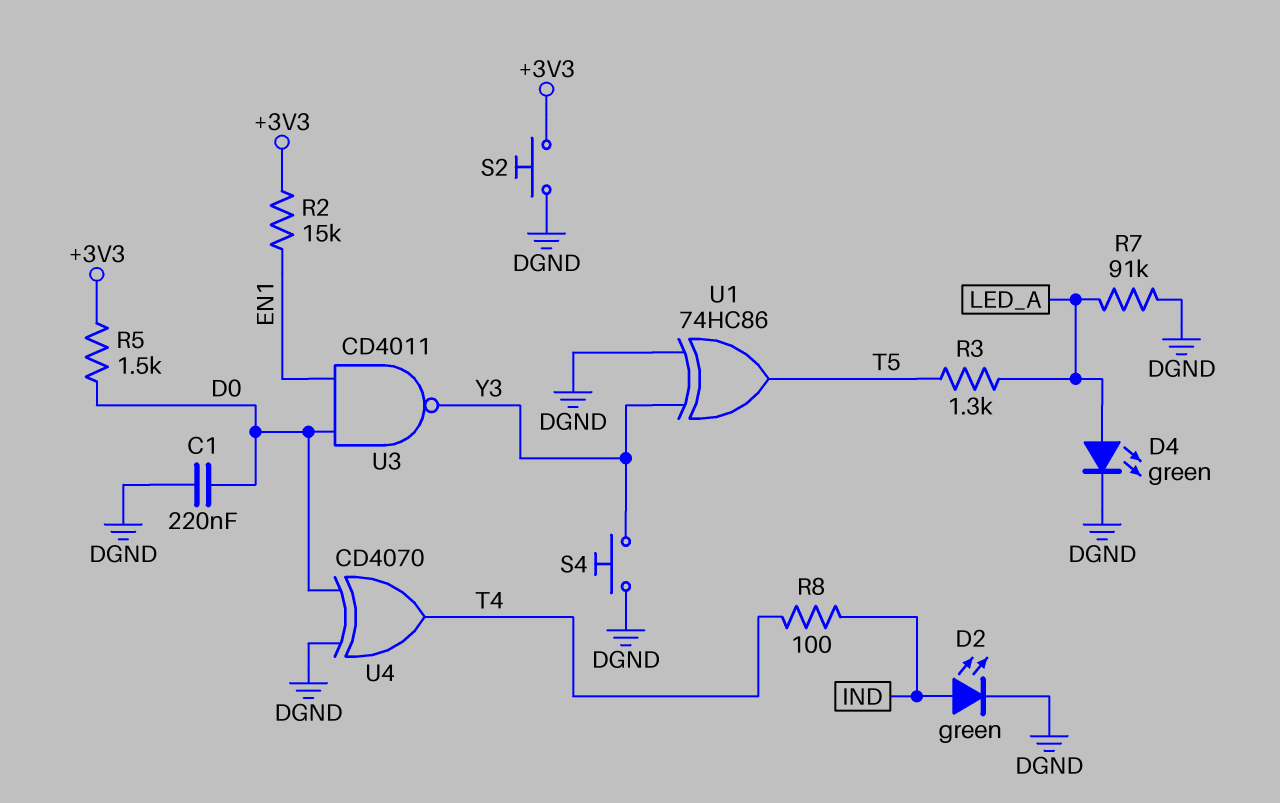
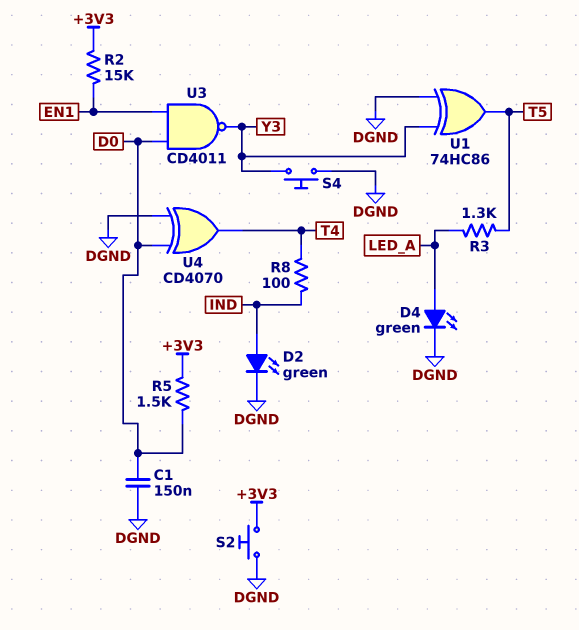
C1: 220nF (D0, DGND) -> 150nF (D0, DGND)
R7: 91k (DGND, LED_A) -> none

